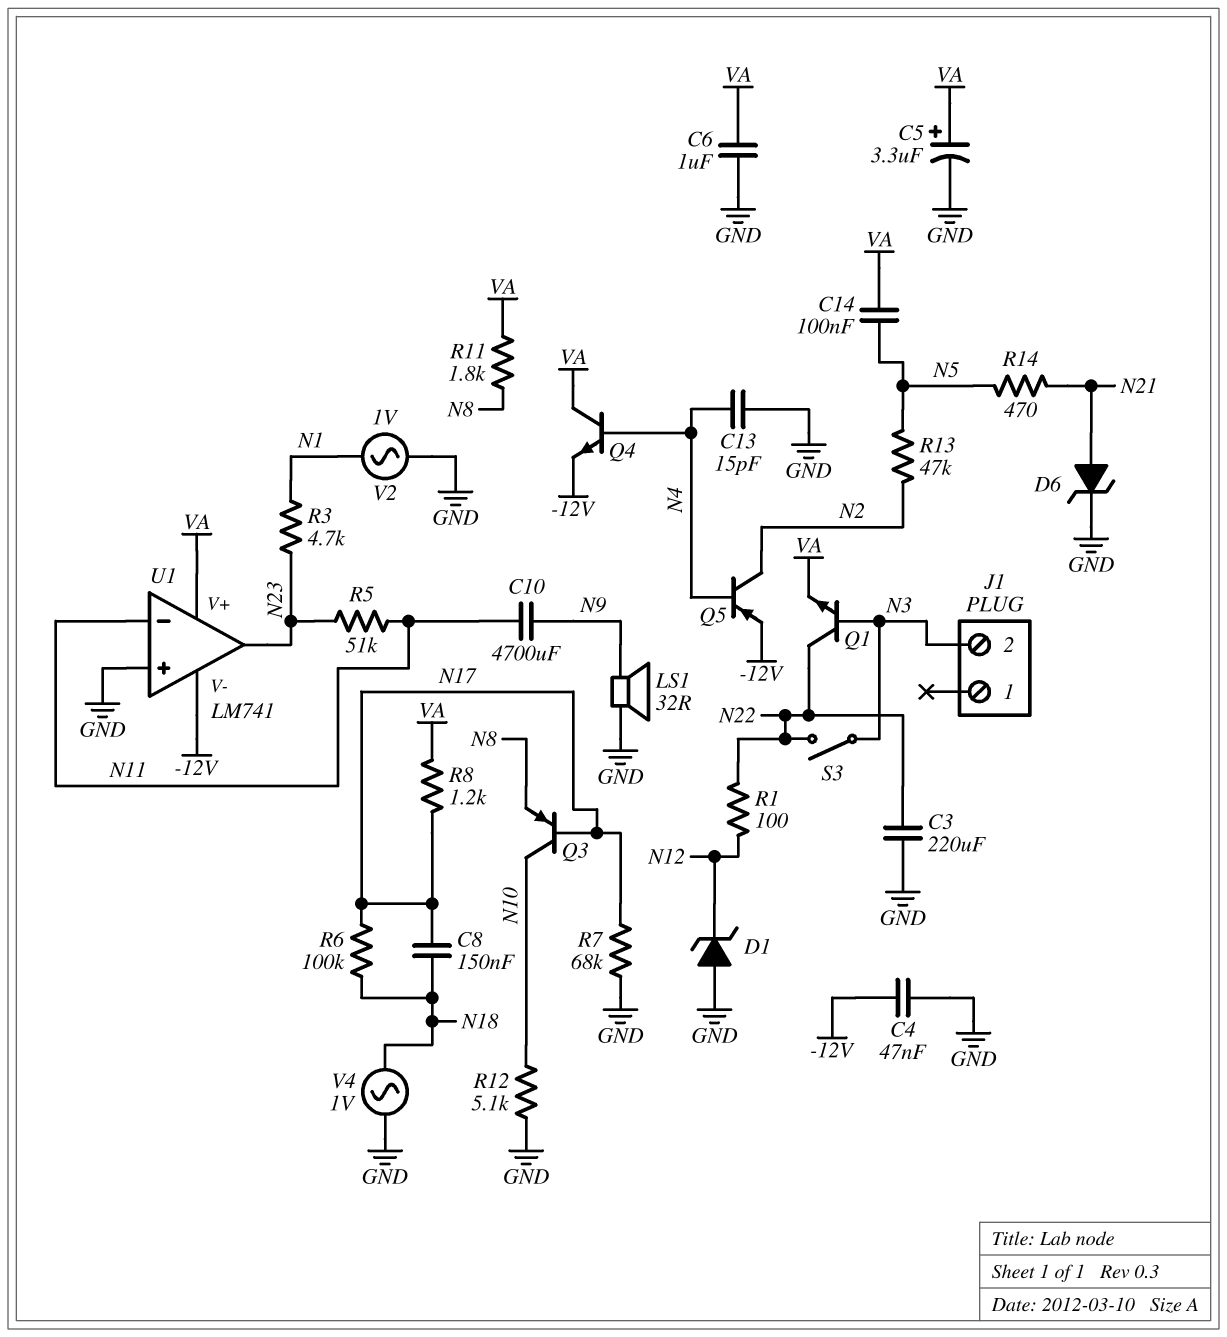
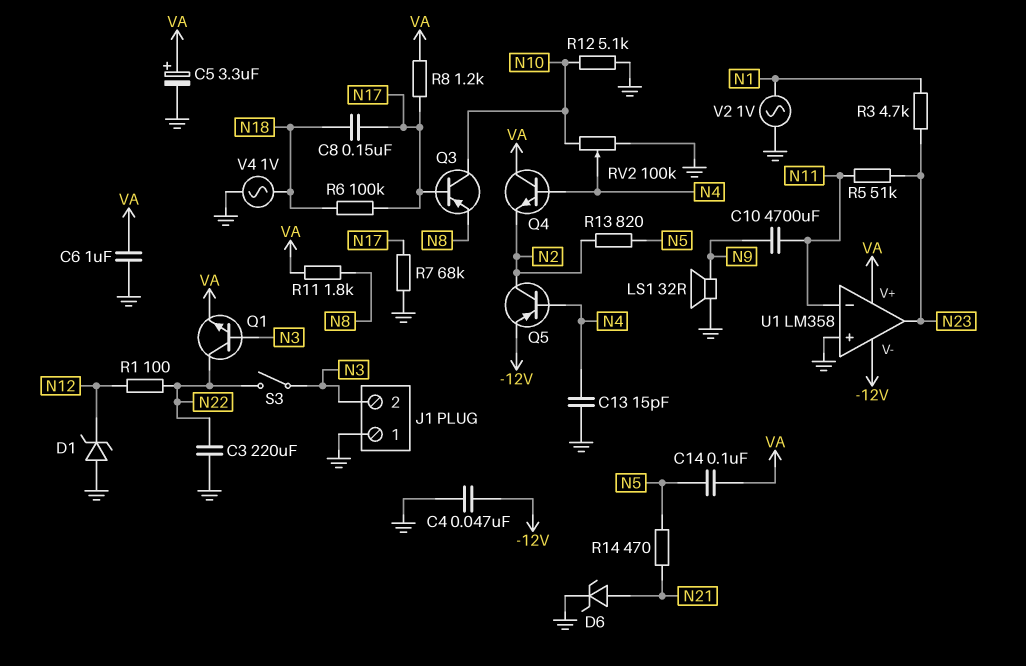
J1 pin 1: none -> GND
Q4: NPN (B N4, C VA, E -12V) -> NPN (B N4, C VA, E N2)
R13: 47k (N2, N5) -> 820 (N2, N5)
RV2: none -> 100k (GND, N10, wiper N4)
U1: LM741 -> LM358

